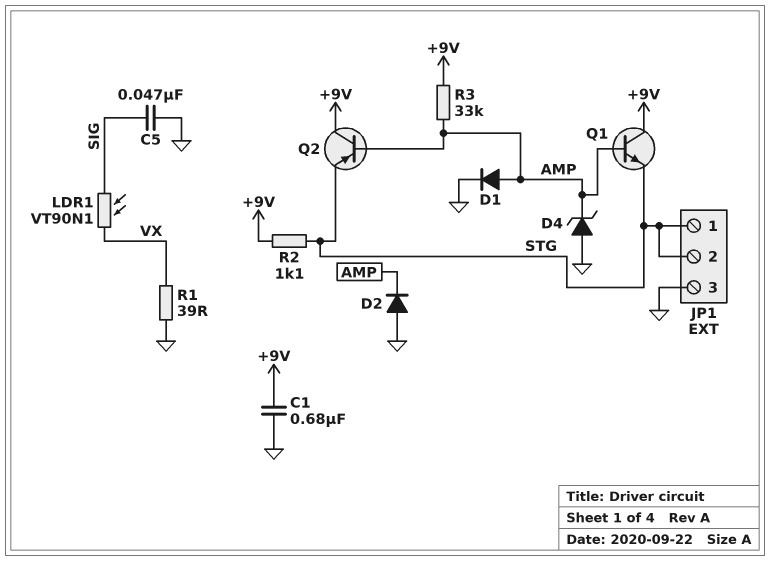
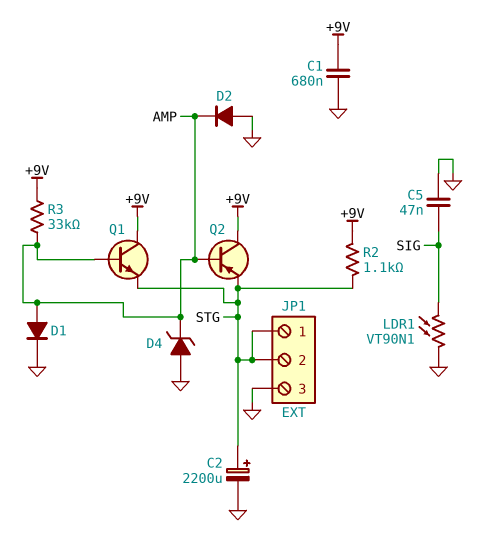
C2: none -> 2200uF (plus STG, minus GND)
LDR1: VT90N1 (SIG, VX) -> VT90N1 (GND, SIG)
R1: 39 (GND, VX) -> none

